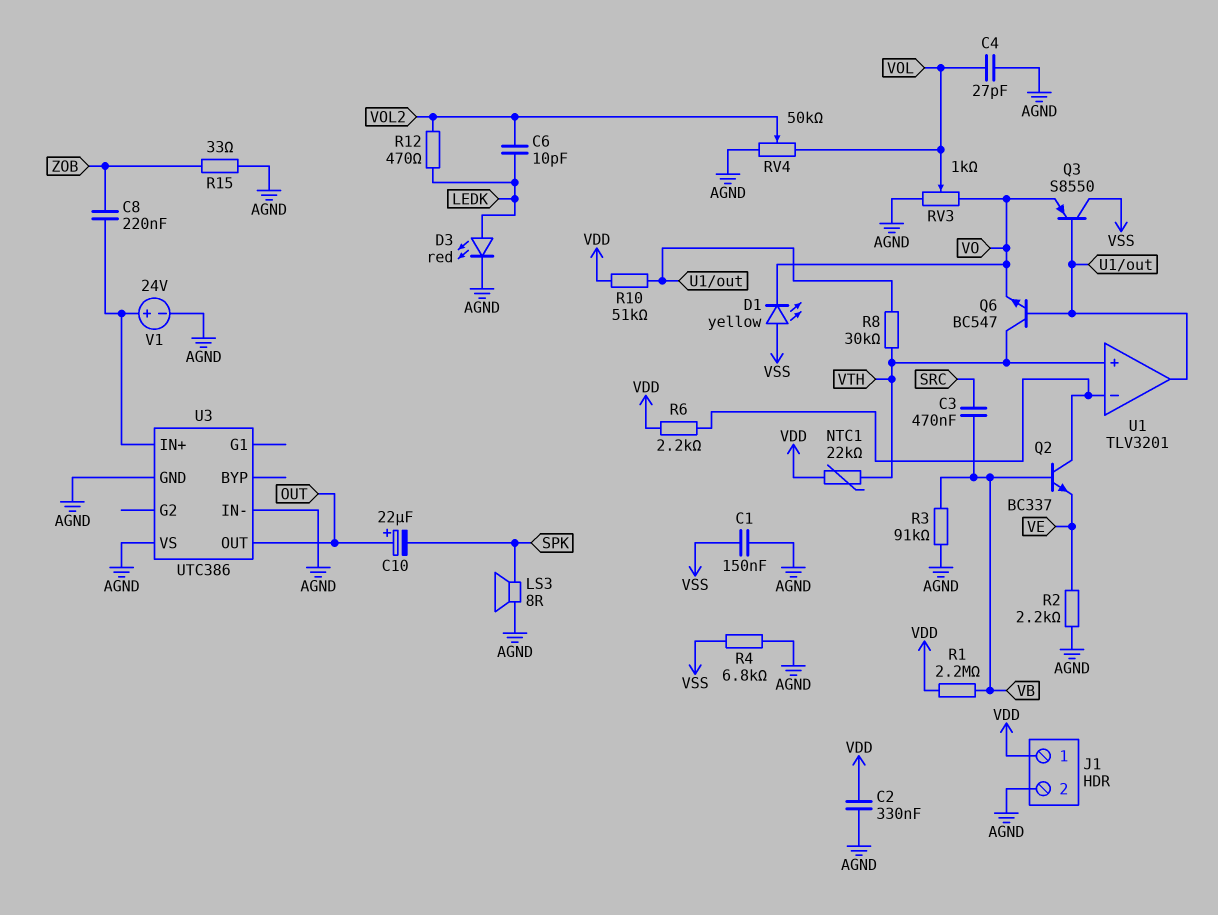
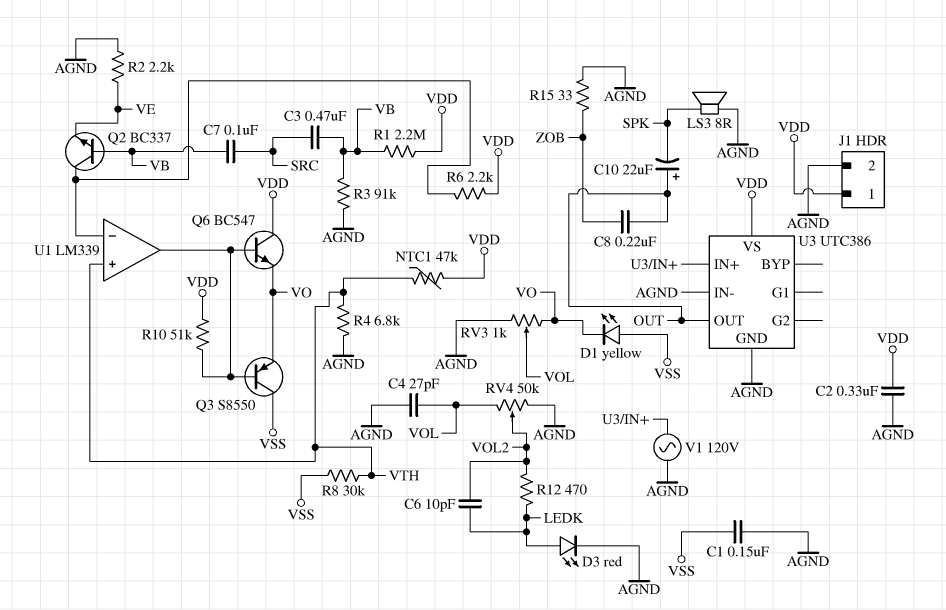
C7: none -> 100nF (SRC, VB)
C8: 220nF (U3/IN+, ZOB) -> 220nF (OUT, ZOB)
NTC1: 22k (VDD, VTH) -> 47k (VDD, VTH)
Q6: NPN BC547 (B U1/out, C VTH, E VO) -> NPN BC547 (B U1/out, C VDD, E VO)
R4: 6.8k (AGND, VSS) -> 6.8k (AGND, VTH)
R8: 30k (U1/out, VTH) -> 30k (VSS, VTH)
U1: TLV3201 -> LM339
U3 pin VS: AGND -> VDD
V1: 24V (plus U3/IN+, minus AGND) -> AC 120V (AGND, U3/IN+)

